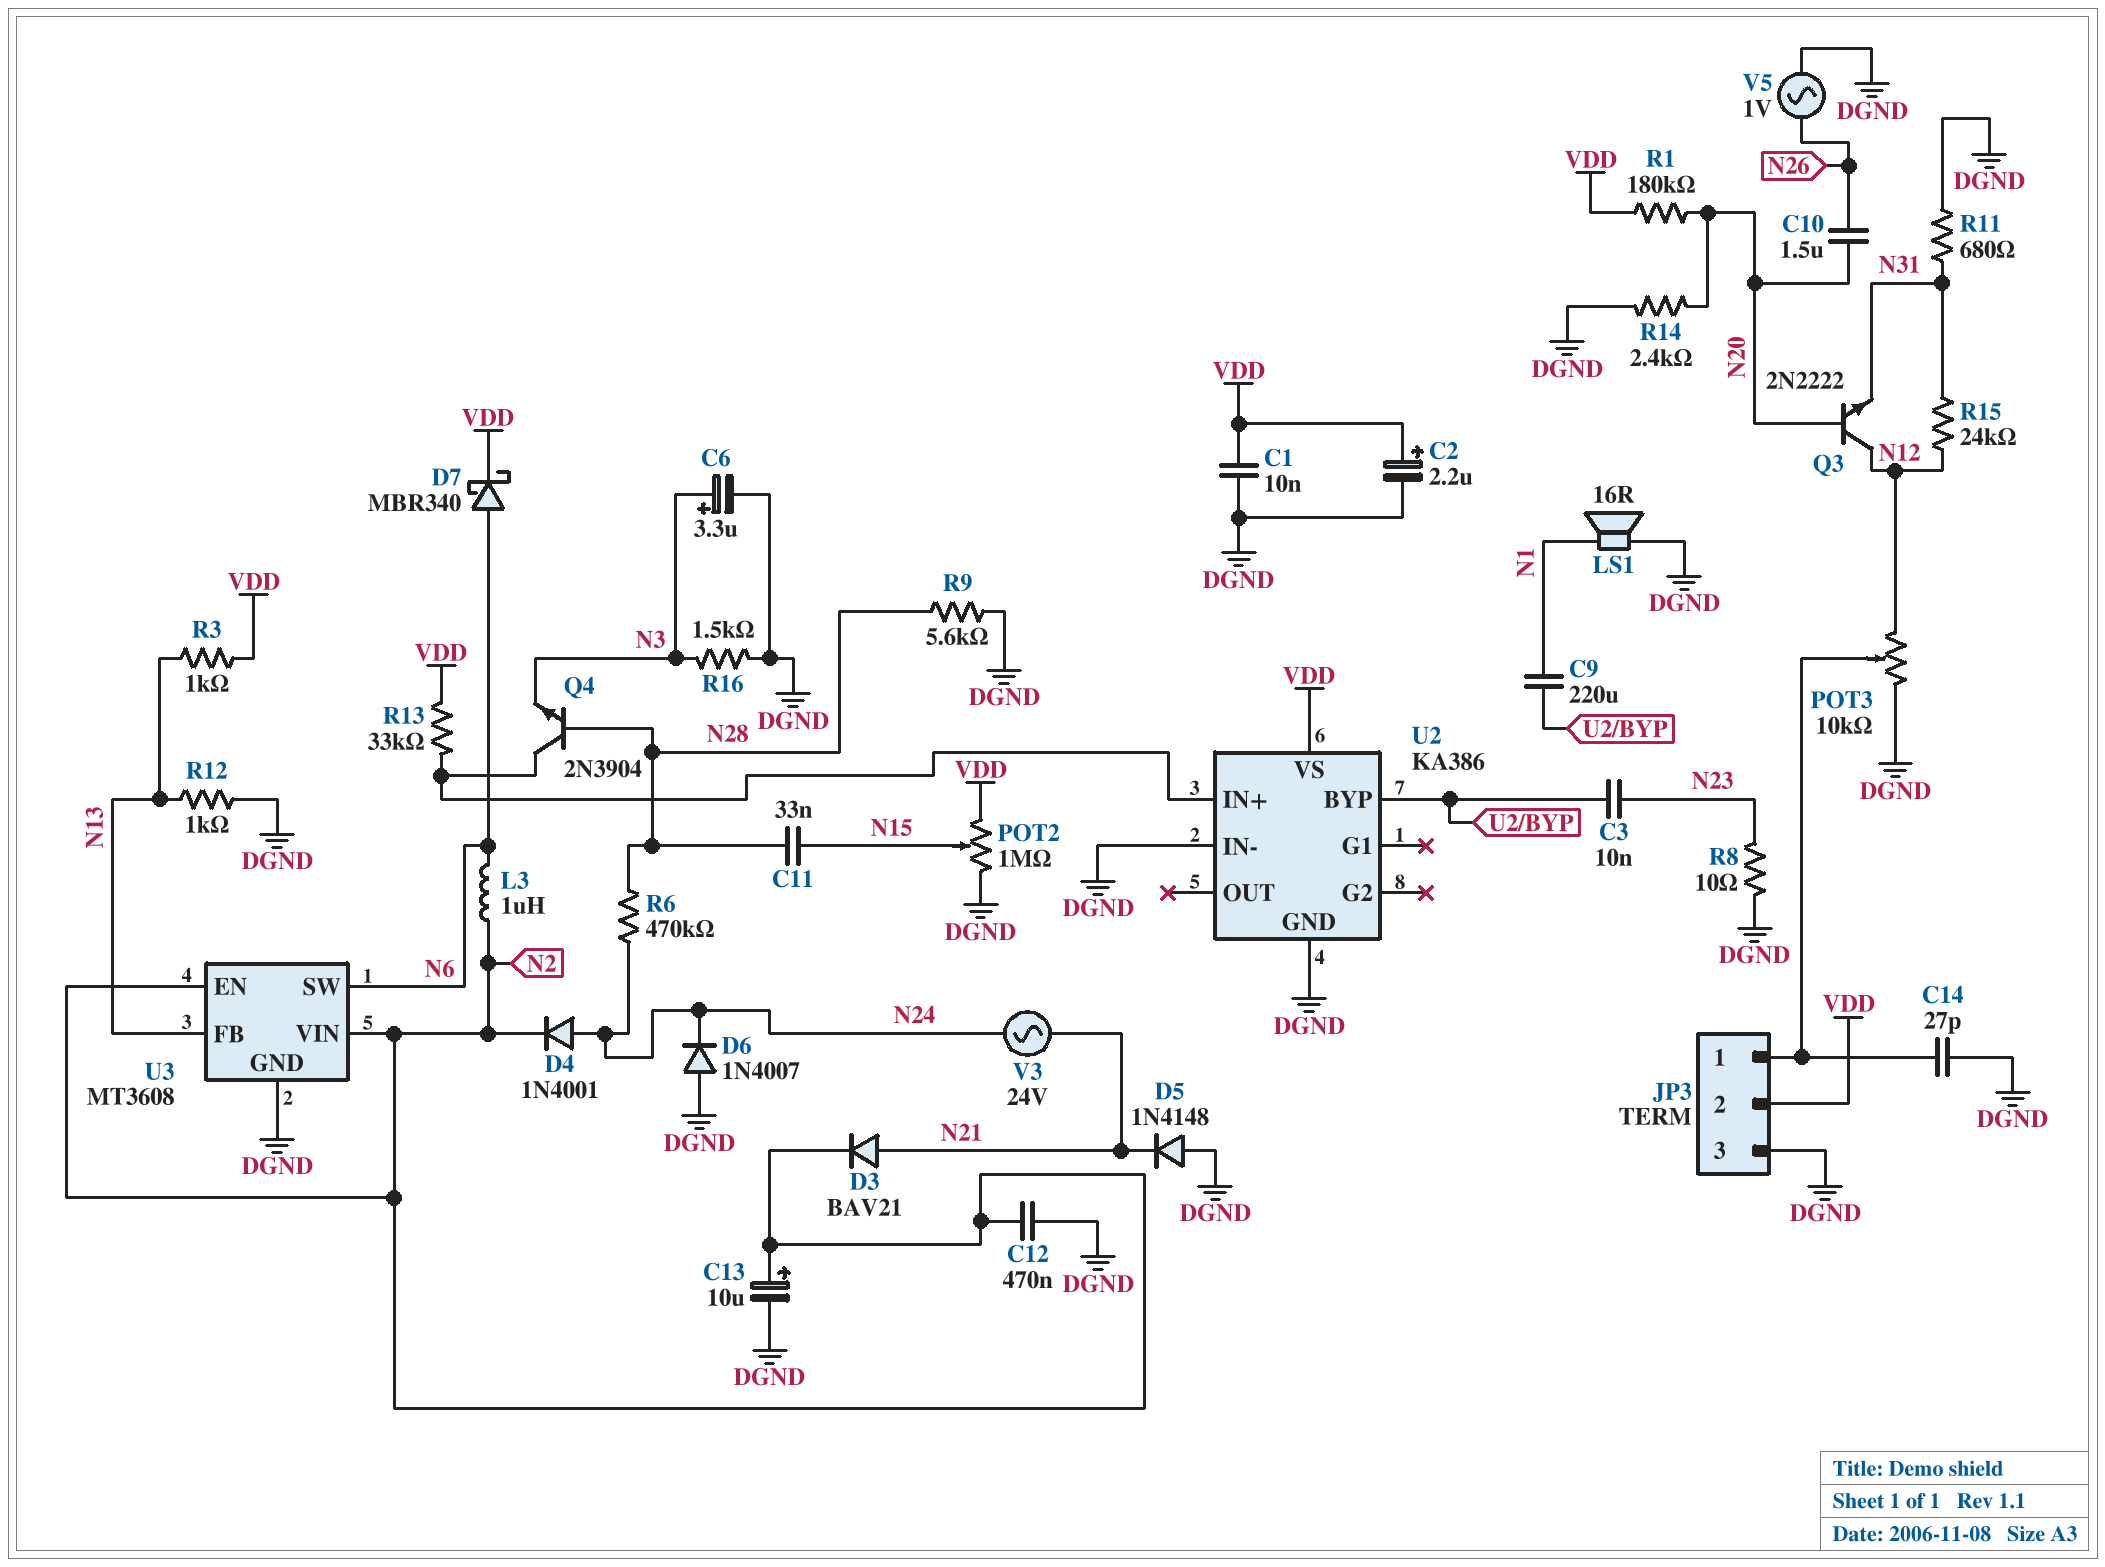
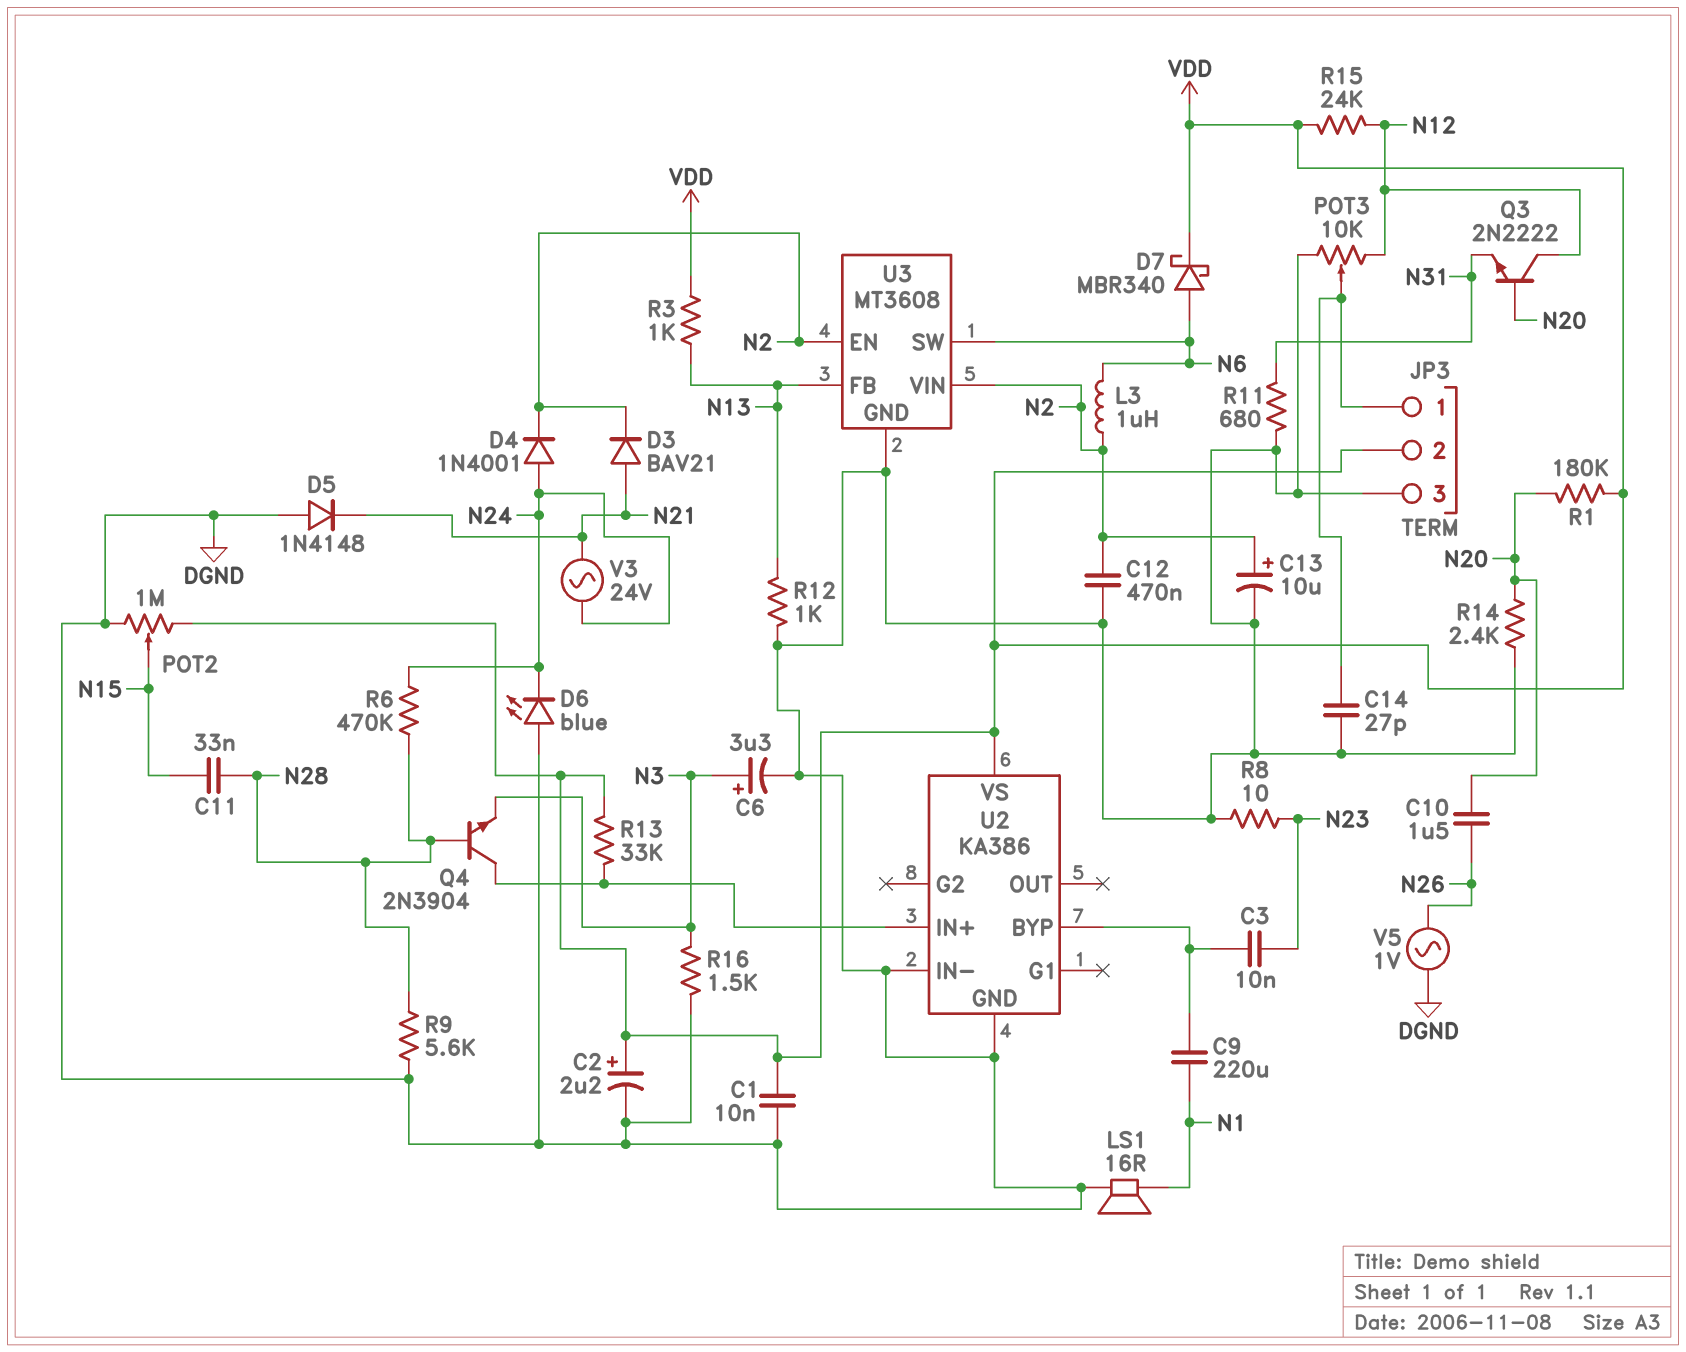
D6: diode 1N4007 (A DGND, K N24) -> LED blue (A DGND, K N24)
R15: 24k (N12, N31) -> 24k (N12, VDD)

